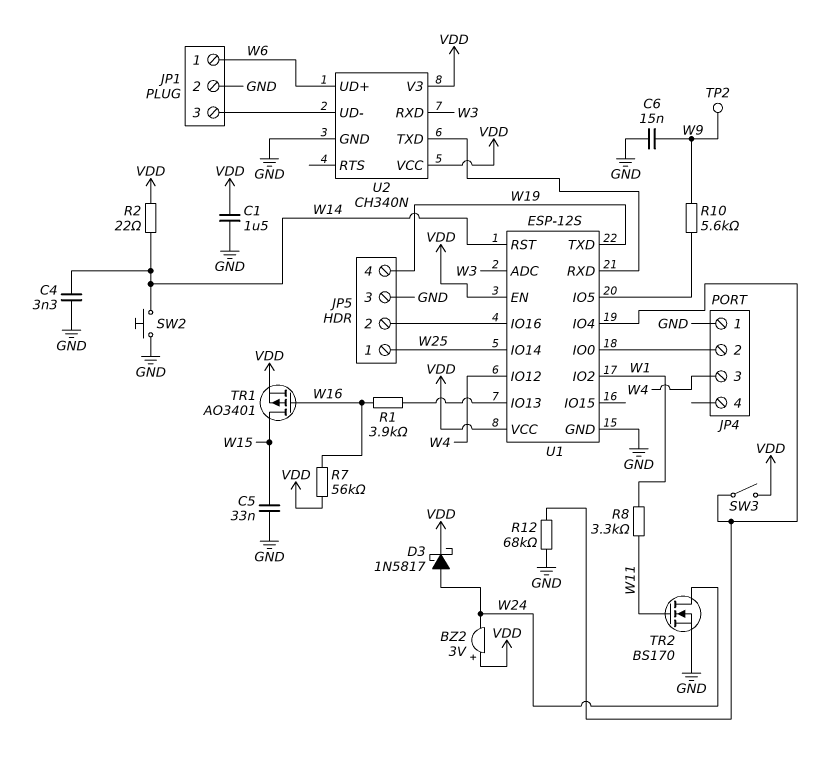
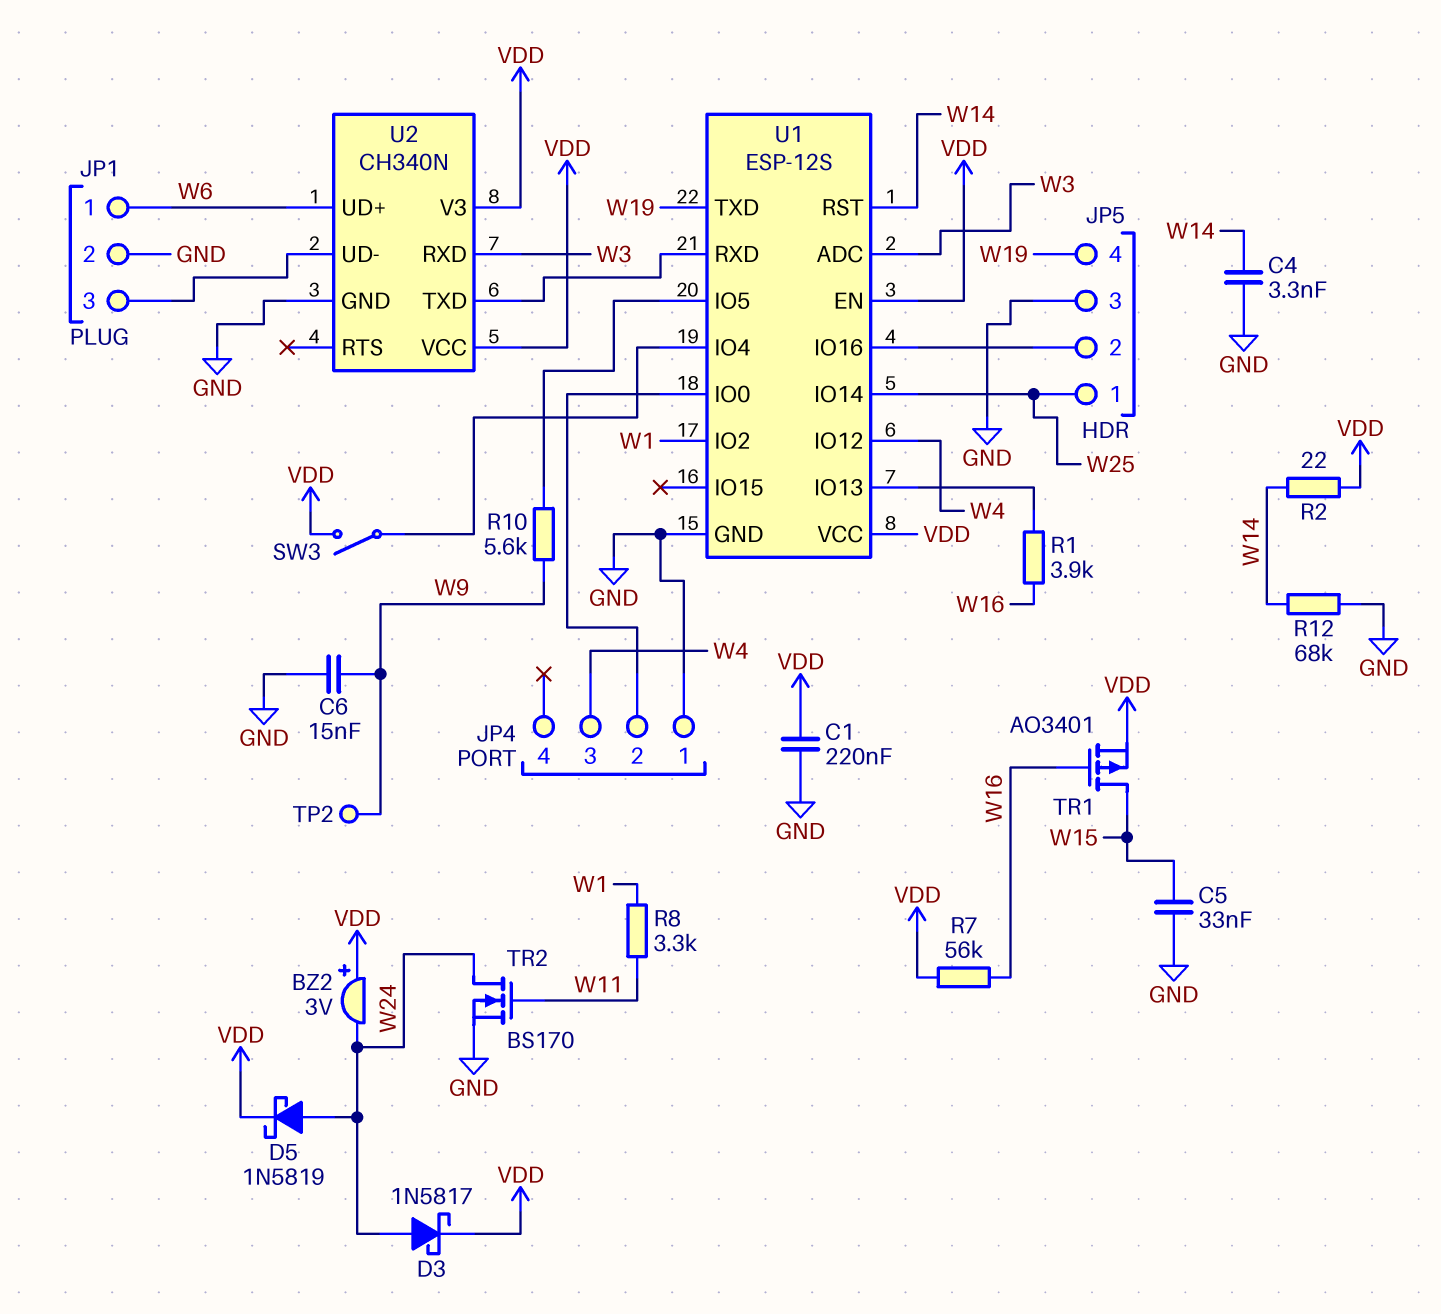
C1: 1.5uF (GND, VDD) -> 220nF (GND, VDD)
D5: none -> schottky 1N5819 (A W24, K VDD)
R12: 68k (GND, U1/IO4) -> 68k (GND, W14)
SW2: button (GND, W14) -> none

